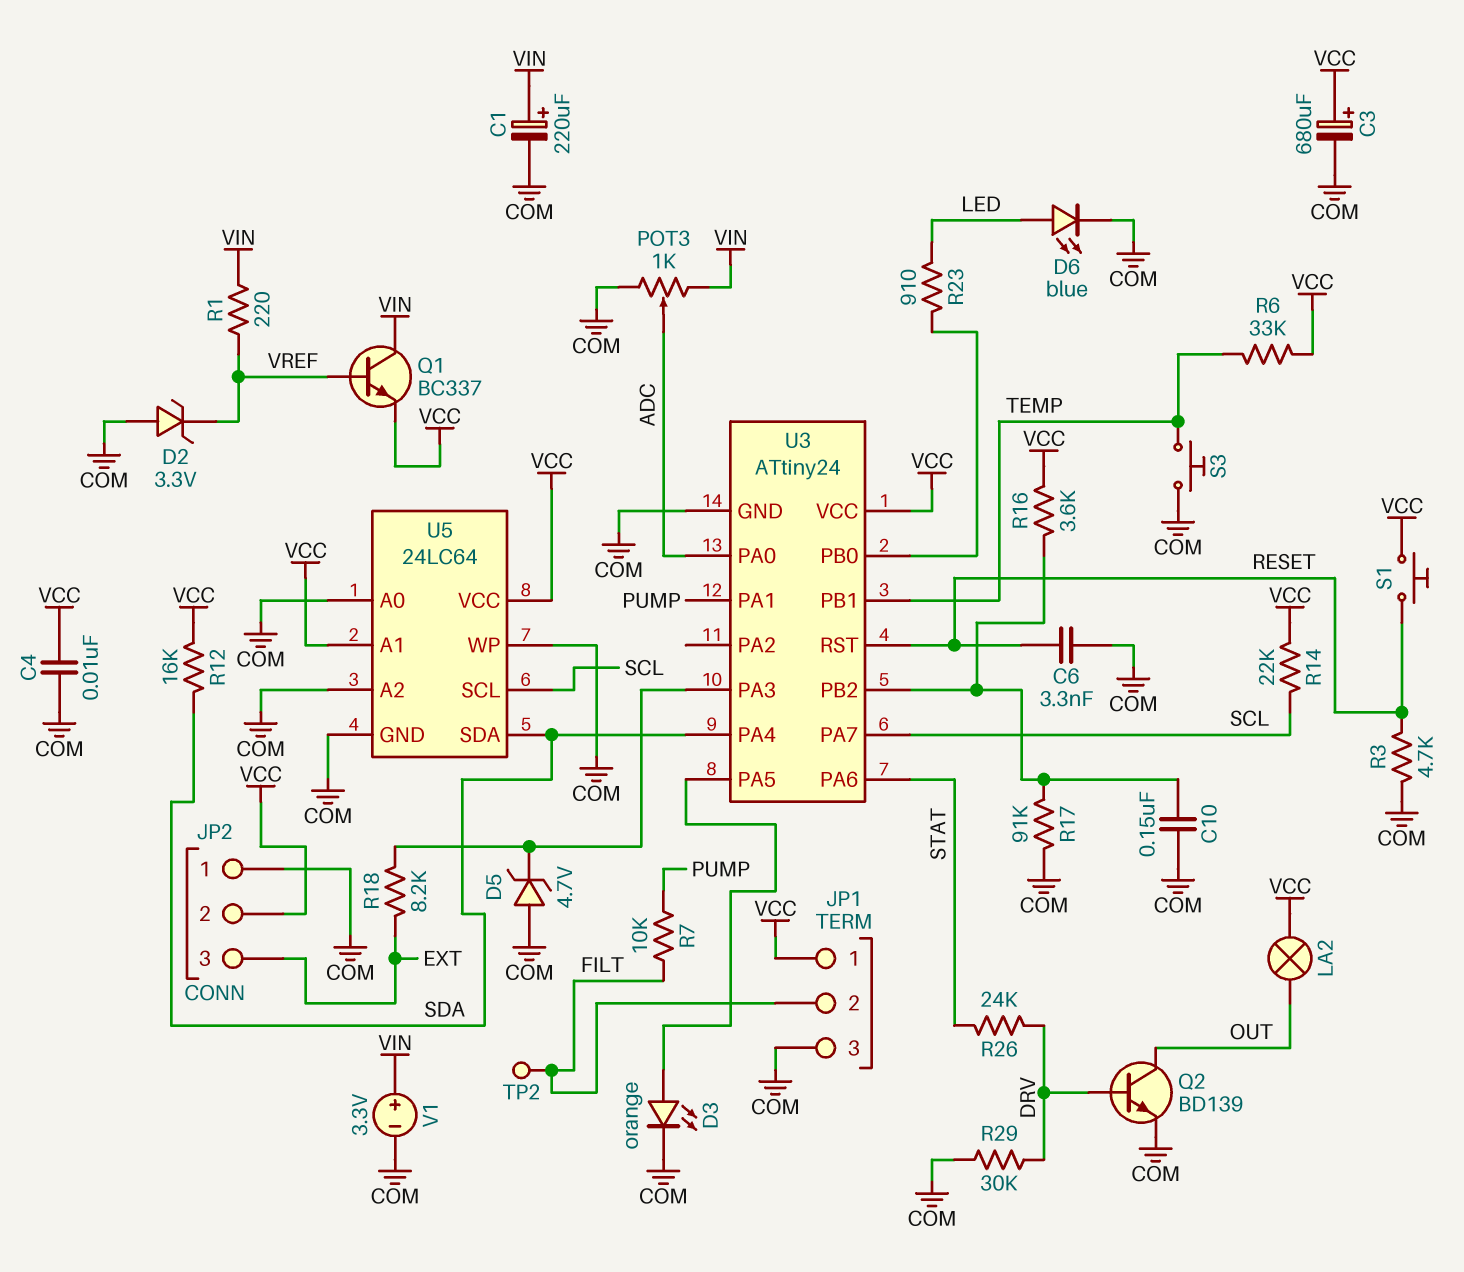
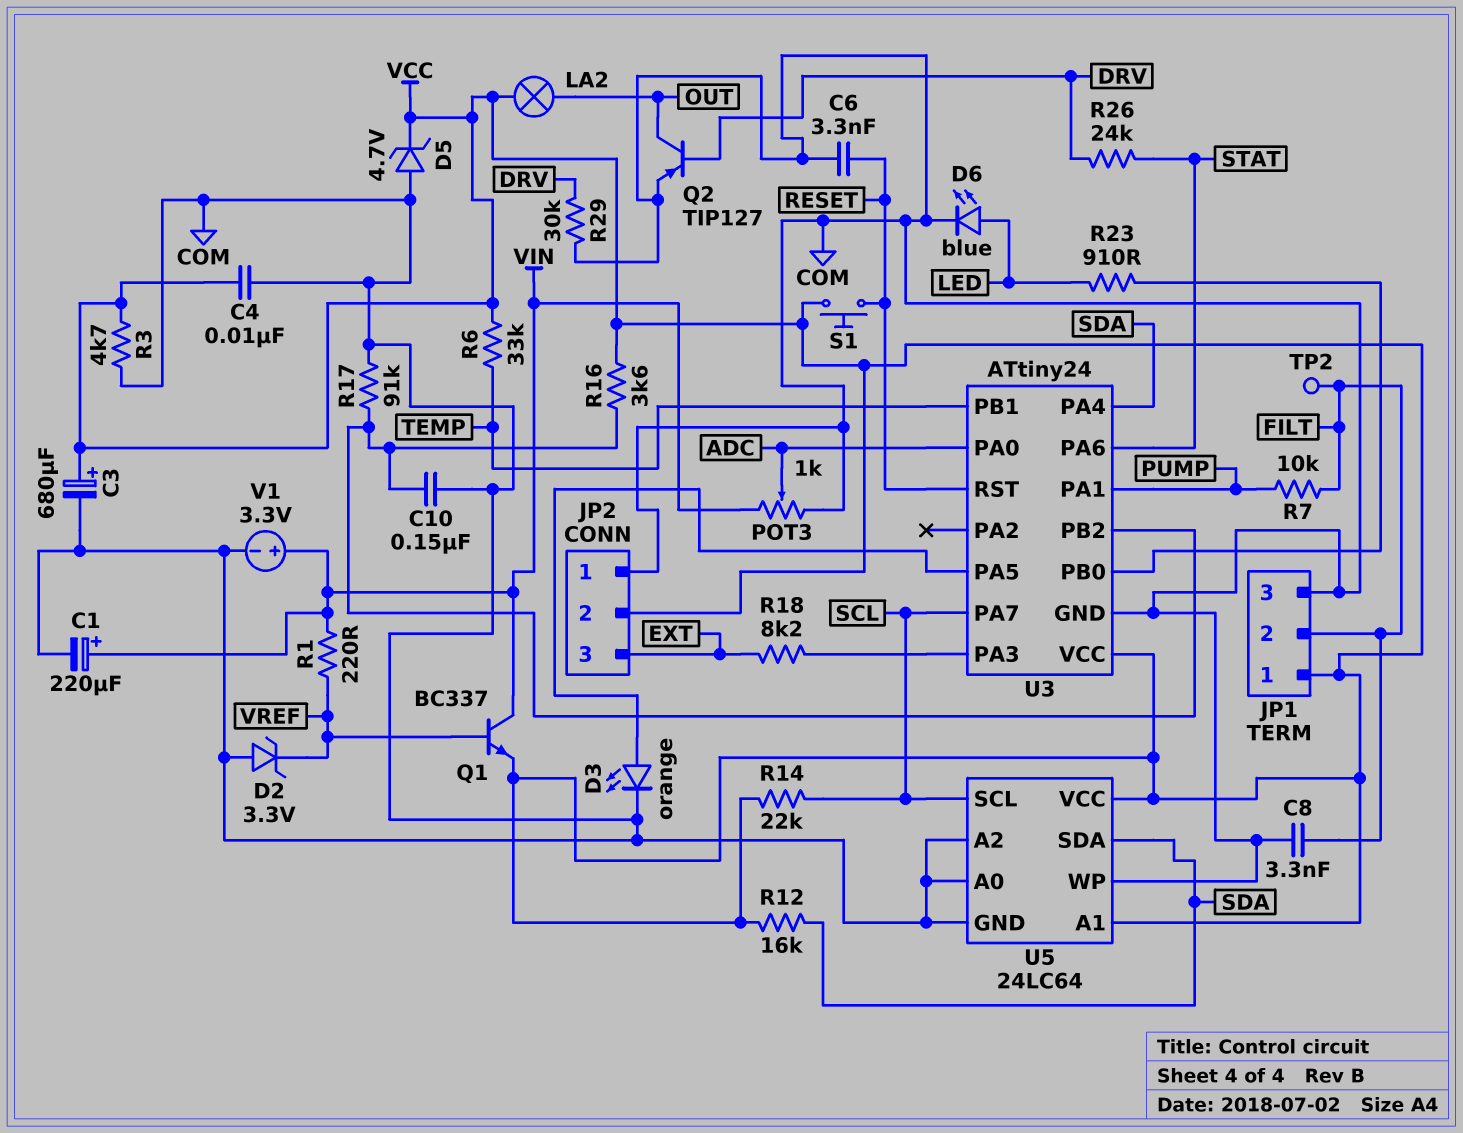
C8: none -> 3.3nF (COM, FILT)
D5: zener 4.7V (A COM, K U3/PA3) -> zener 4.7V (A COM, K VCC)
Q2: NPN BD139 (B DRV, C OUT, E COM) -> PNP TIP127 (B DRV, C OUT, E COM)
R3: 4.7k (COM, RESET) -> 4.7k (COM, VCC)
S3: button (COM, TEMP) -> none

